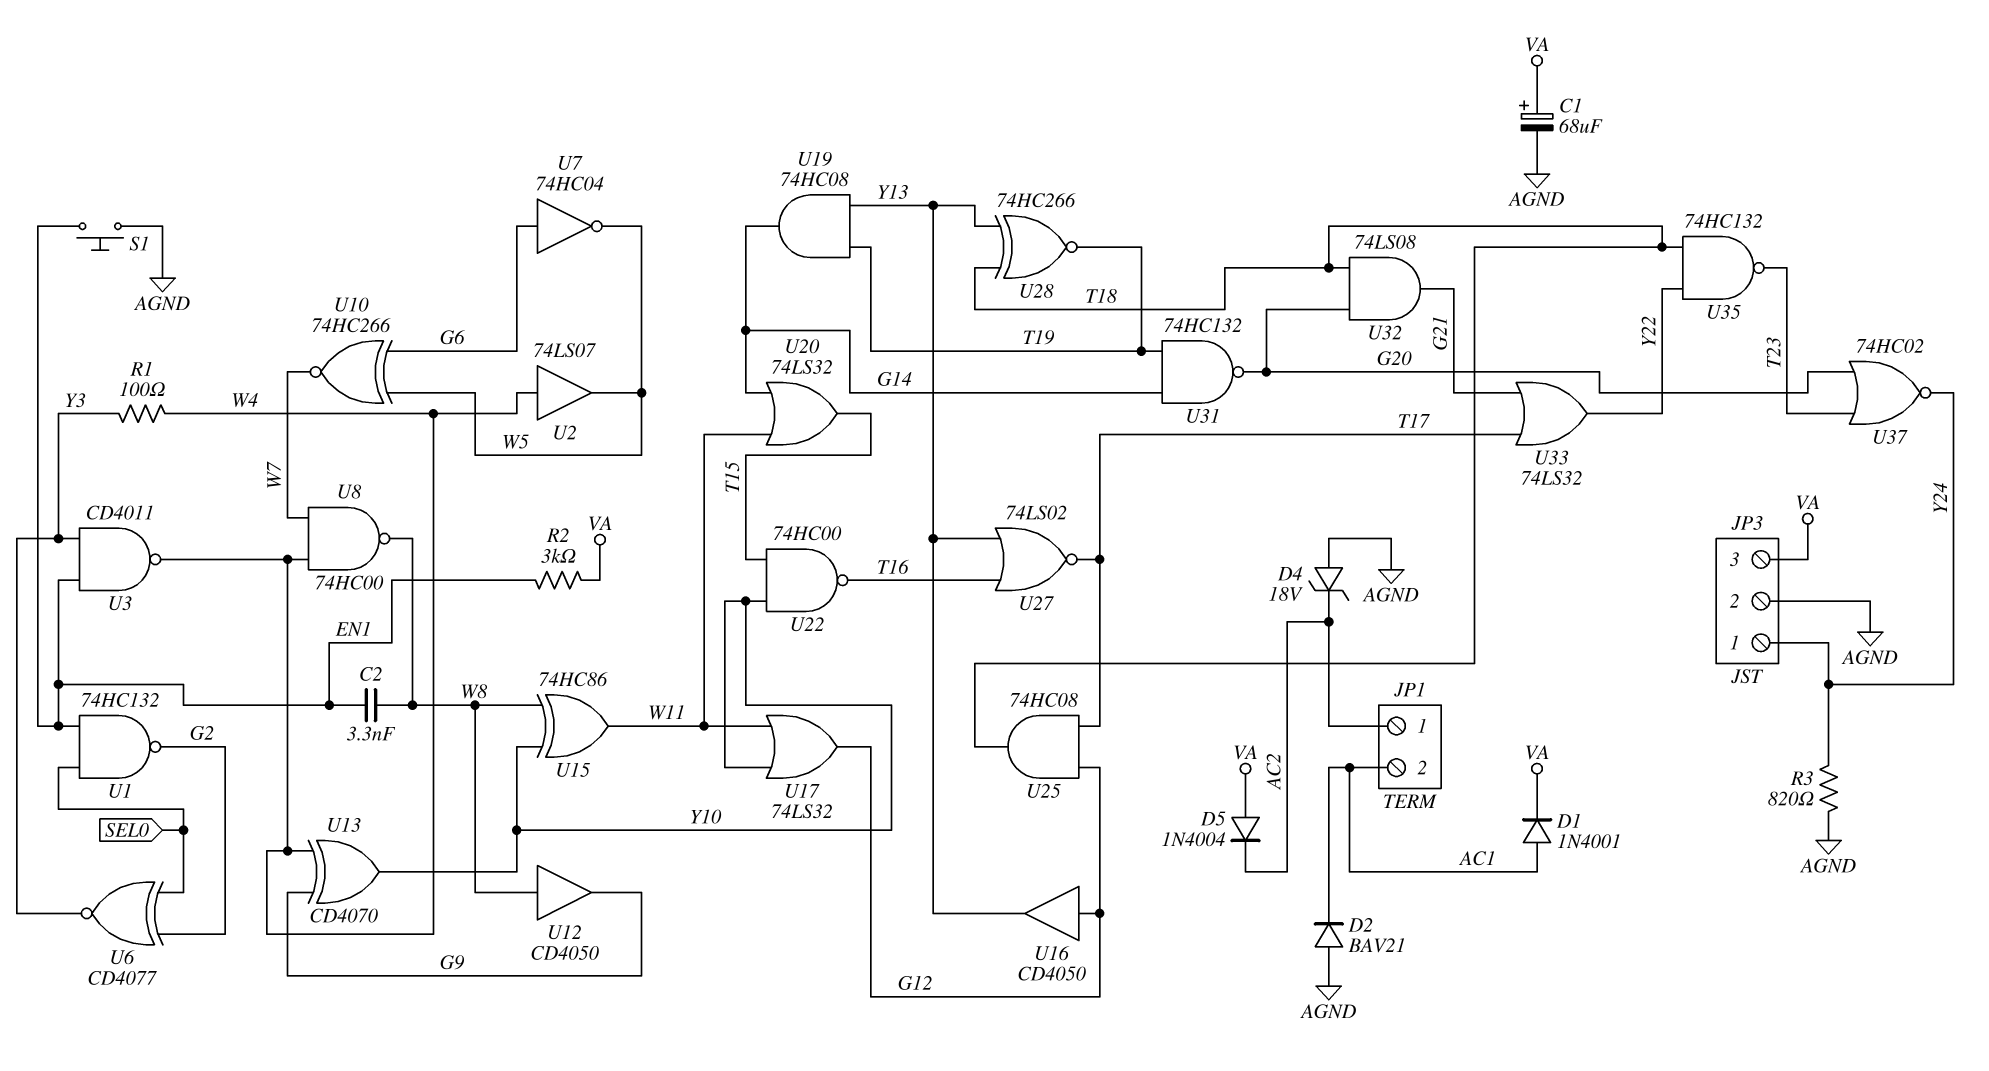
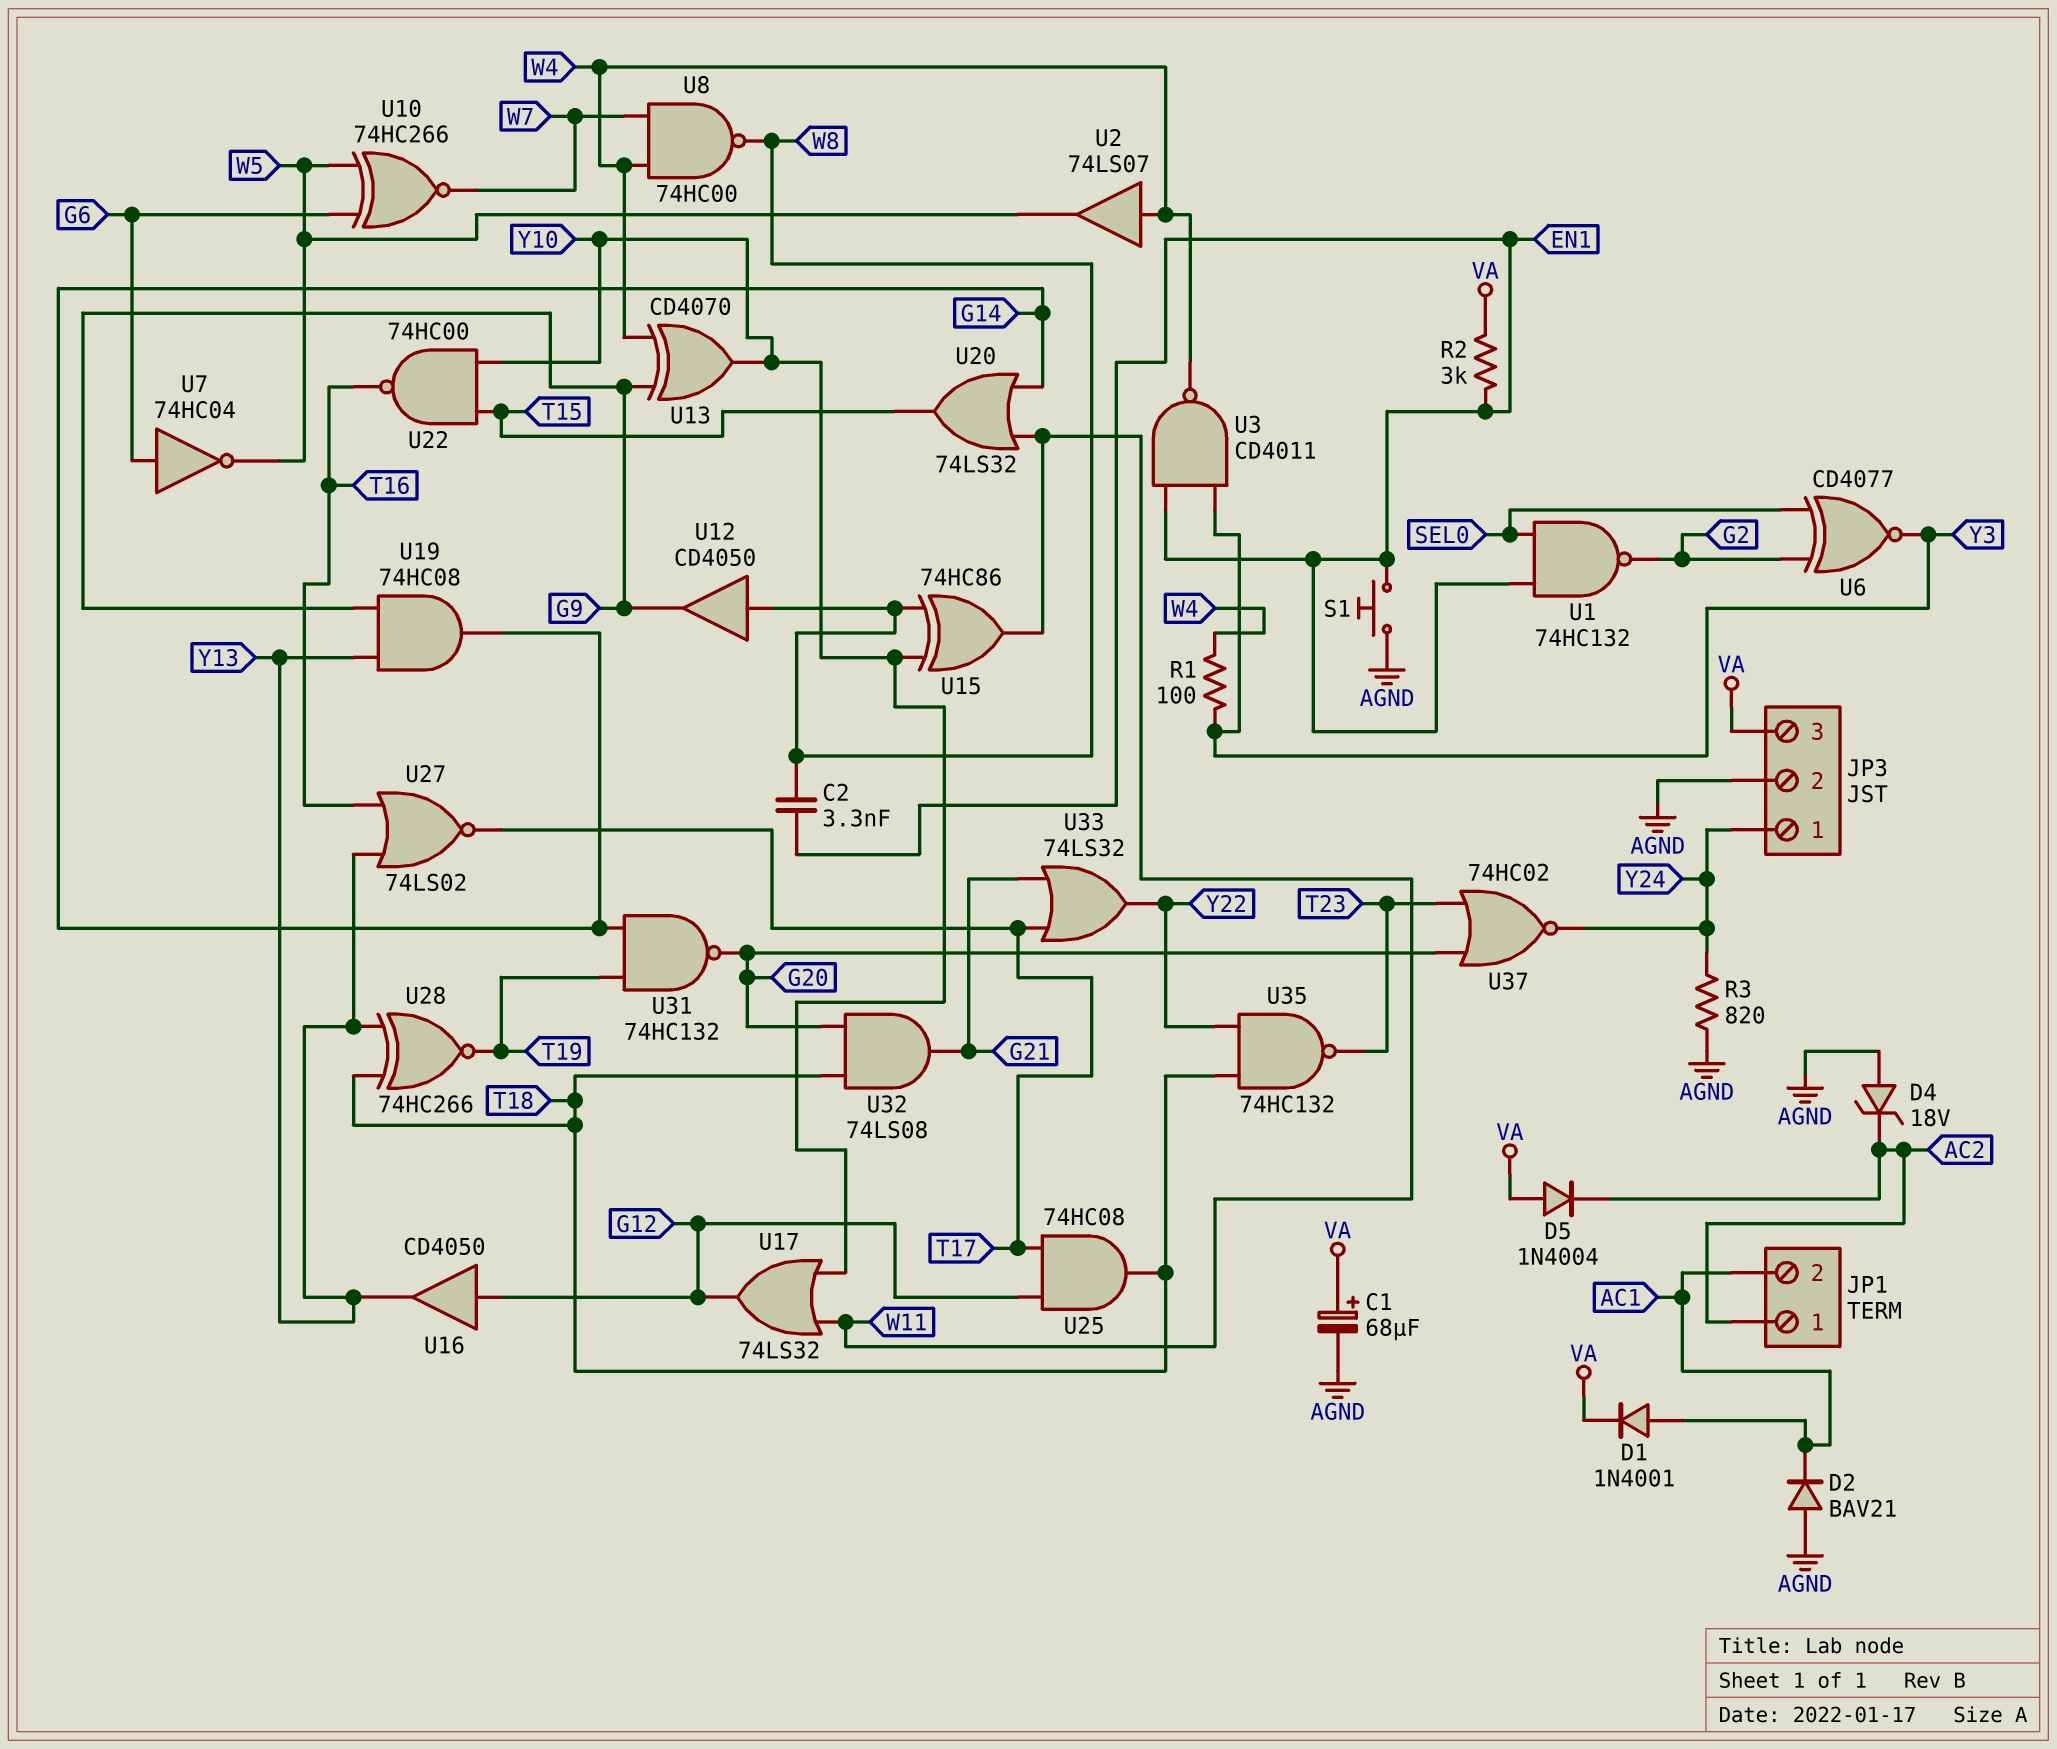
U19: AND 74HC08 (in T19, in Y13, out G14) -> AND 74HC08 (in G9, in Y13, out G14)

